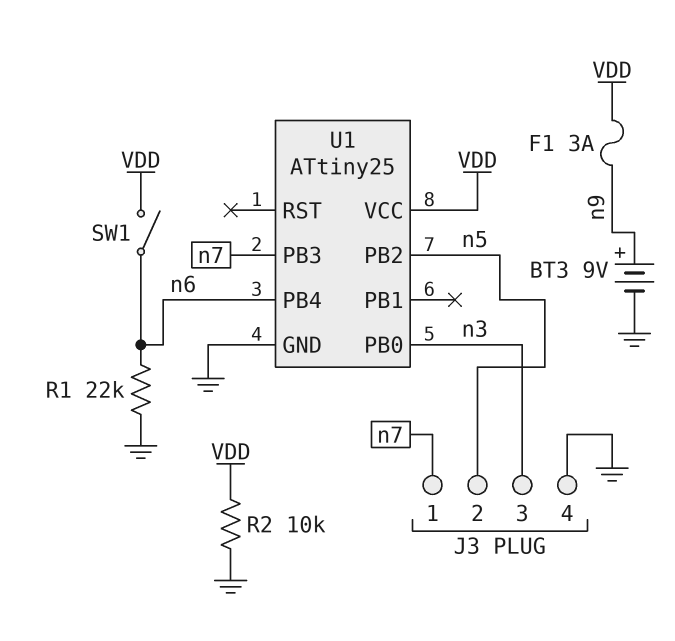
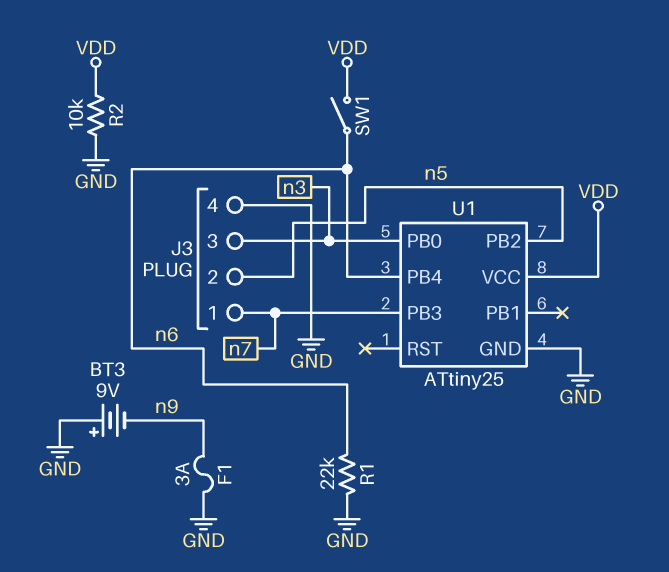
BT3: 9V (plus n9, minus GND) -> 9V (plus GND, minus n9)
F1: 3A (VDD, n9) -> 3A (GND, n9)

